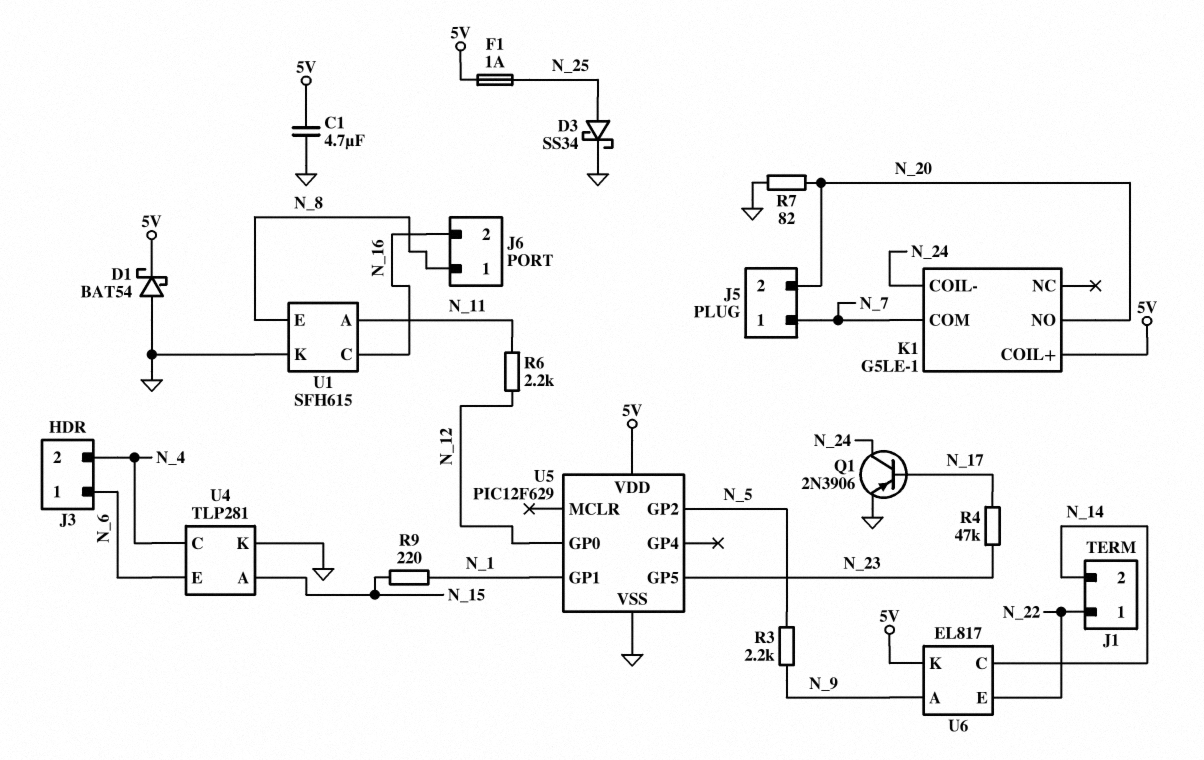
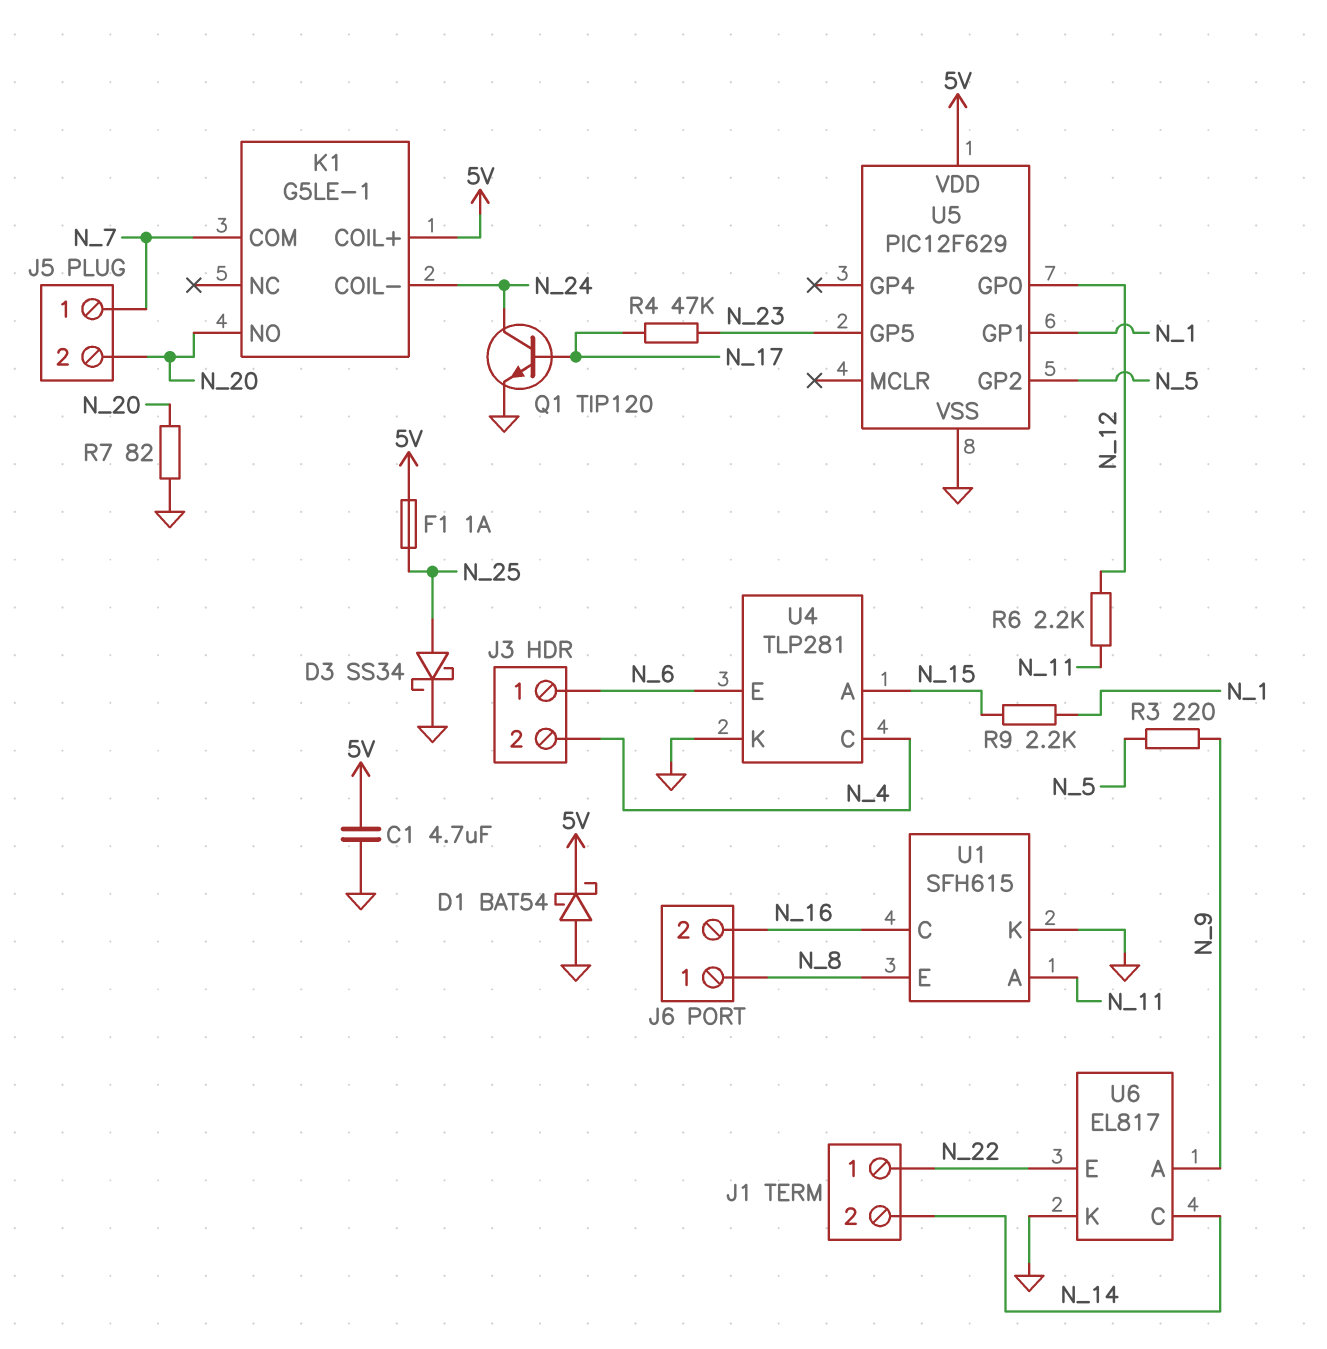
Q1: PNP 2N3906 (B N_17, C N_24, E GND) -> NPN TIP120 (B N_17, C N_24, E GND)
R3: 2.2k (N_5, N_9) -> 220 (N_5, N_9)
R9: 220 (N_1, N_15) -> 2.2k (N_1, N_15)
U6 pin K: 5V -> GND

